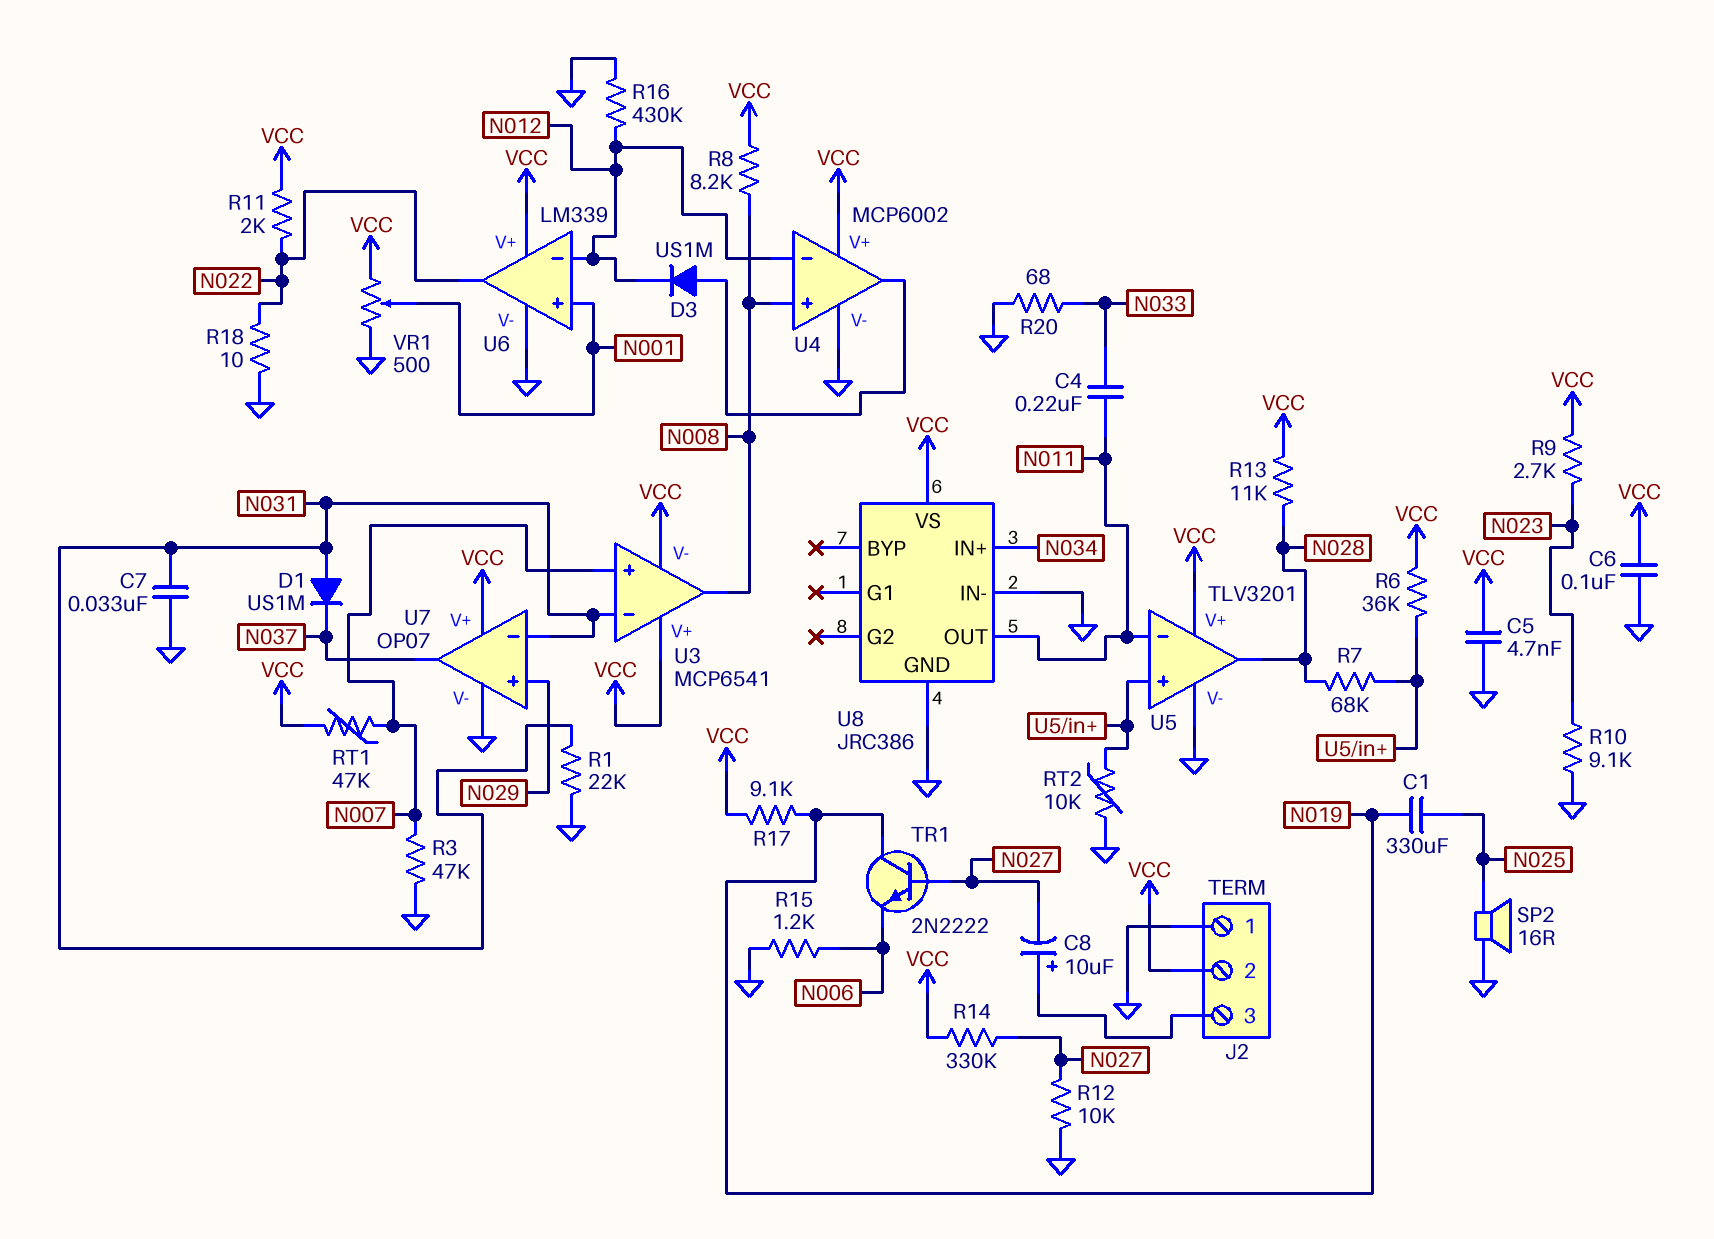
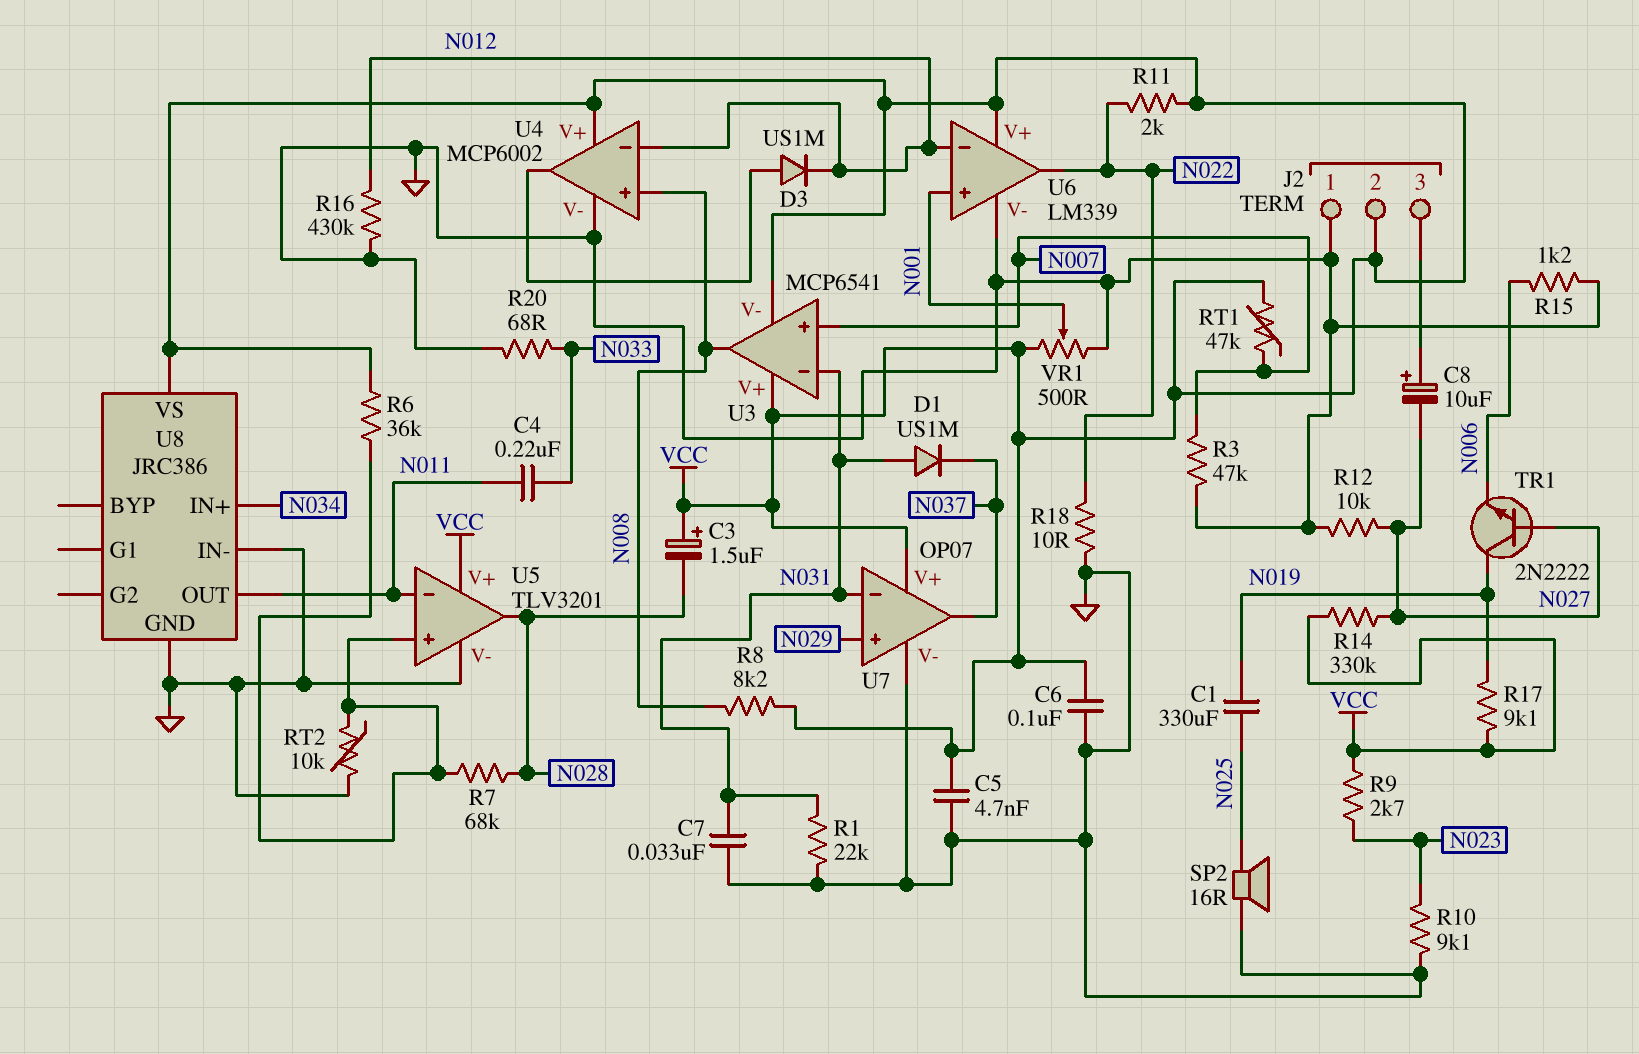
C3: none -> 1.5uF (plus VCC, minus N028)
R13: 11k (N028, VCC) -> none

